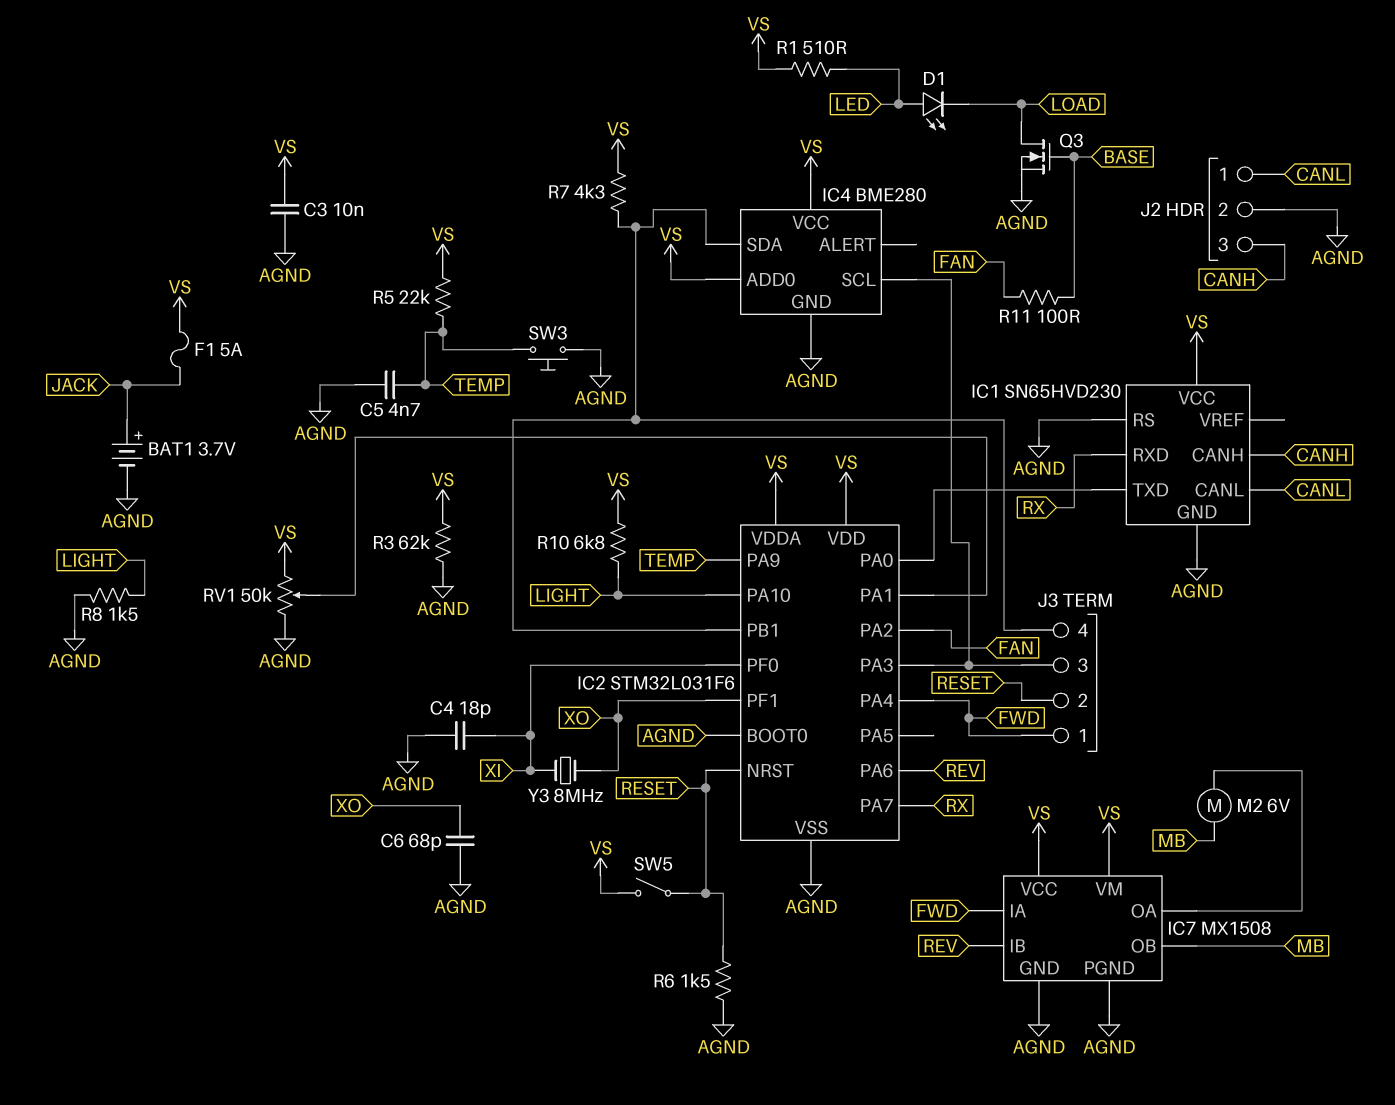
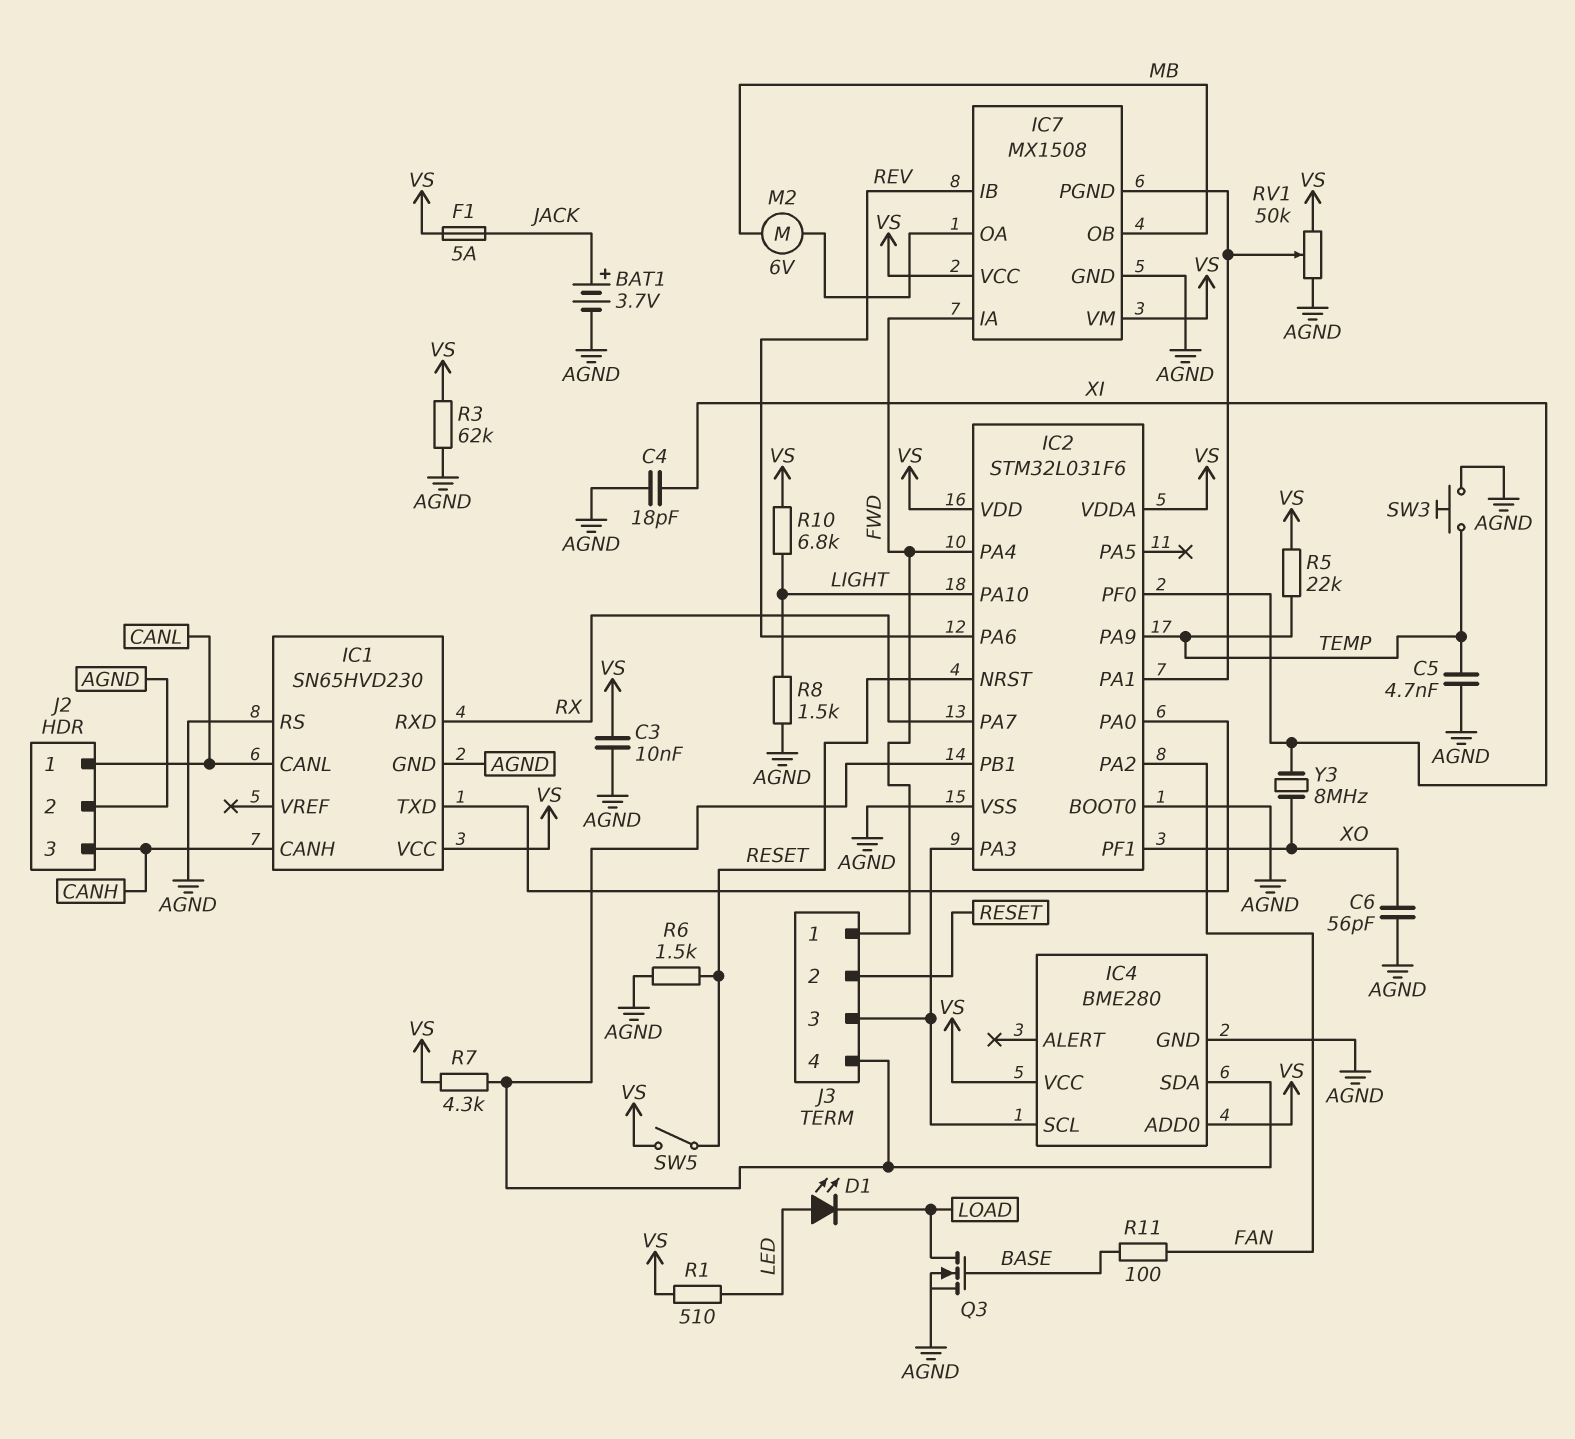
C6: 68pF (AGND, XO) -> 56pF (AGND, XO)
IC7 pin PGND: AGND -> IC2/PA1

